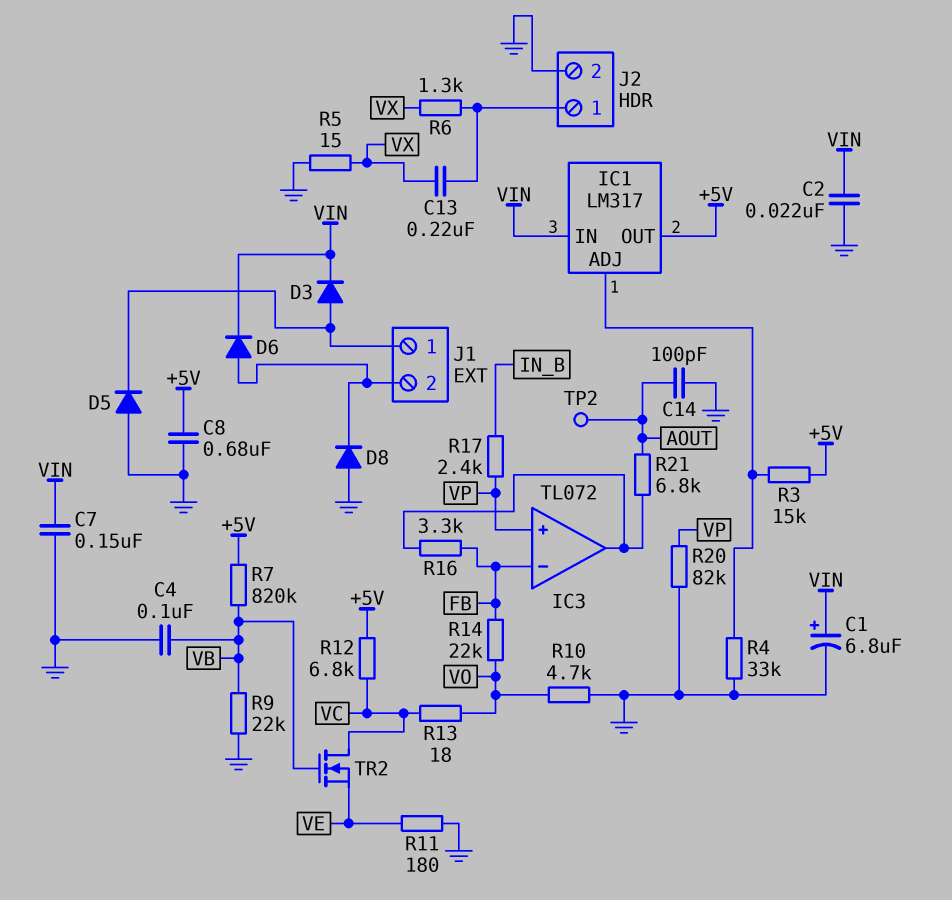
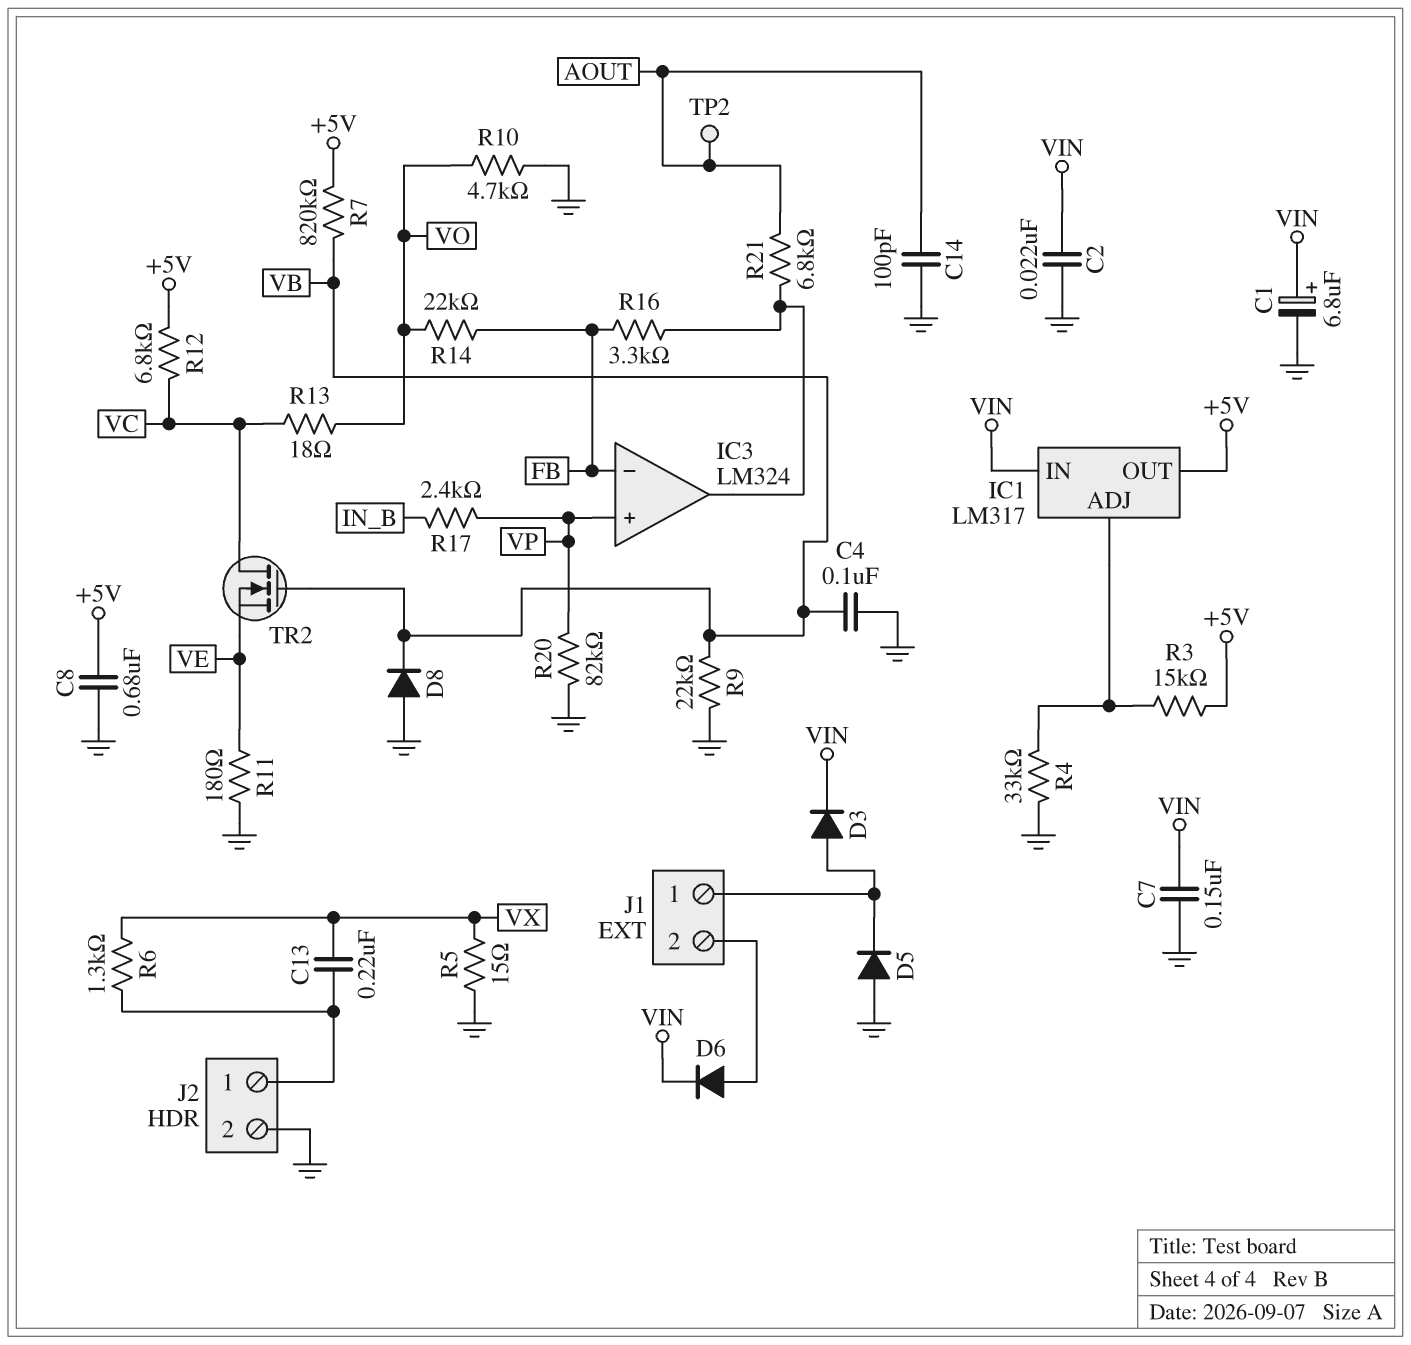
D8: diode (A GND, K J1/2) -> diode (A GND, K VB)
IC3: TL072 -> LM324

